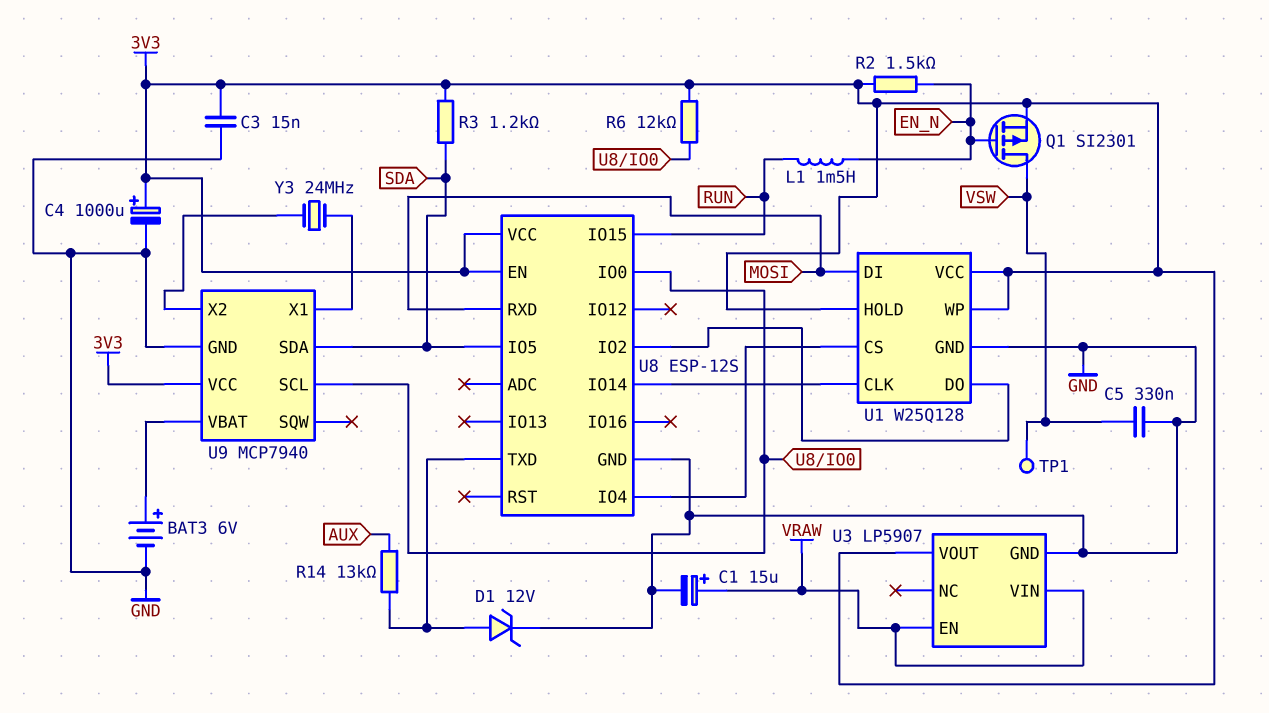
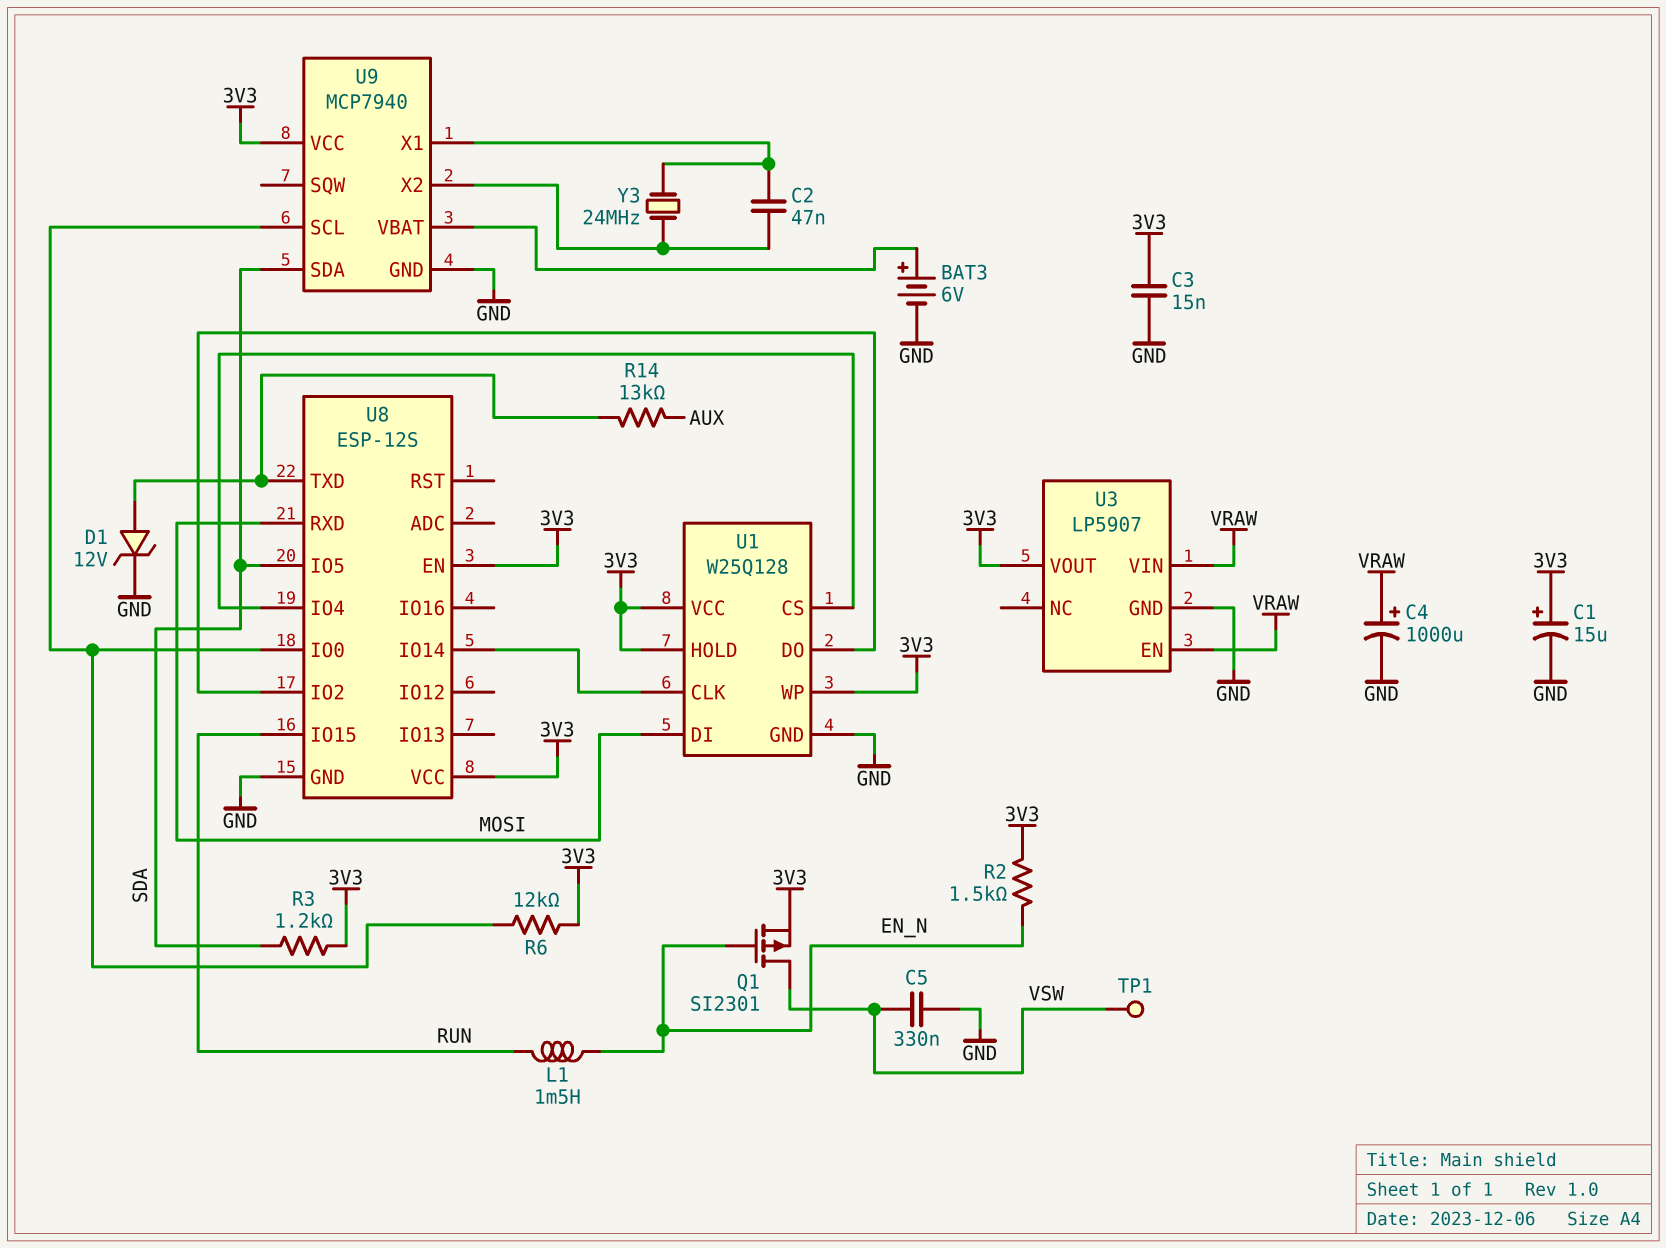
C1: 15uF (plus VRAW, minus GND) -> 15uF (plus 3V3, minus GND)
C2: none -> 47nF (U9/X1, U9/X2)
C4: 1000uF (plus 3V3, minus GND) -> 1000uF (plus VRAW, minus GND)

